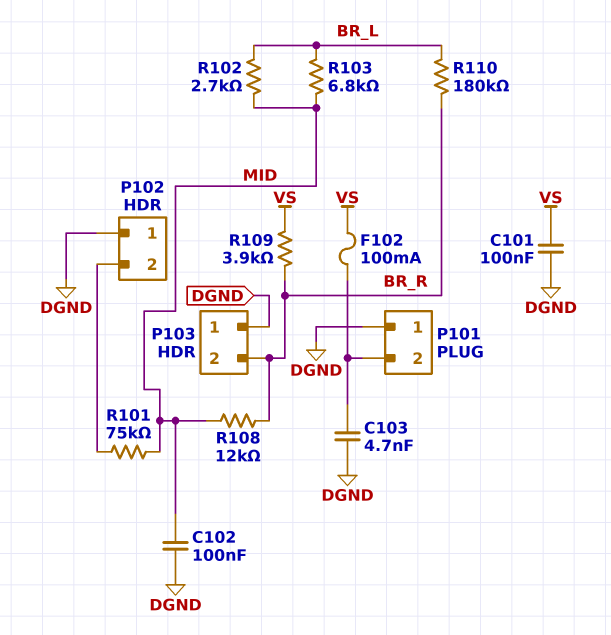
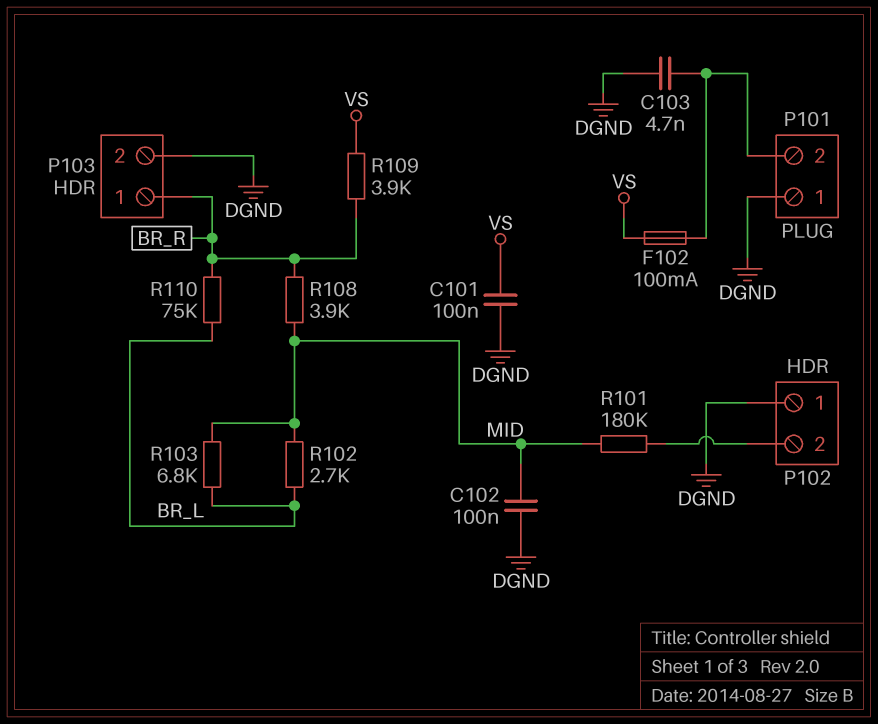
P103 pin 1: DGND -> BR_R
P103 pin 2: BR_R -> DGND
R101: 75k (MID, P102/2) -> 180k (MID, P102/2)
R108: 12k (BR_R, MID) -> 3.9k (BR_R, MID)
R110: 180k (BR_L, BR_R) -> 75k (BR_L, BR_R)

